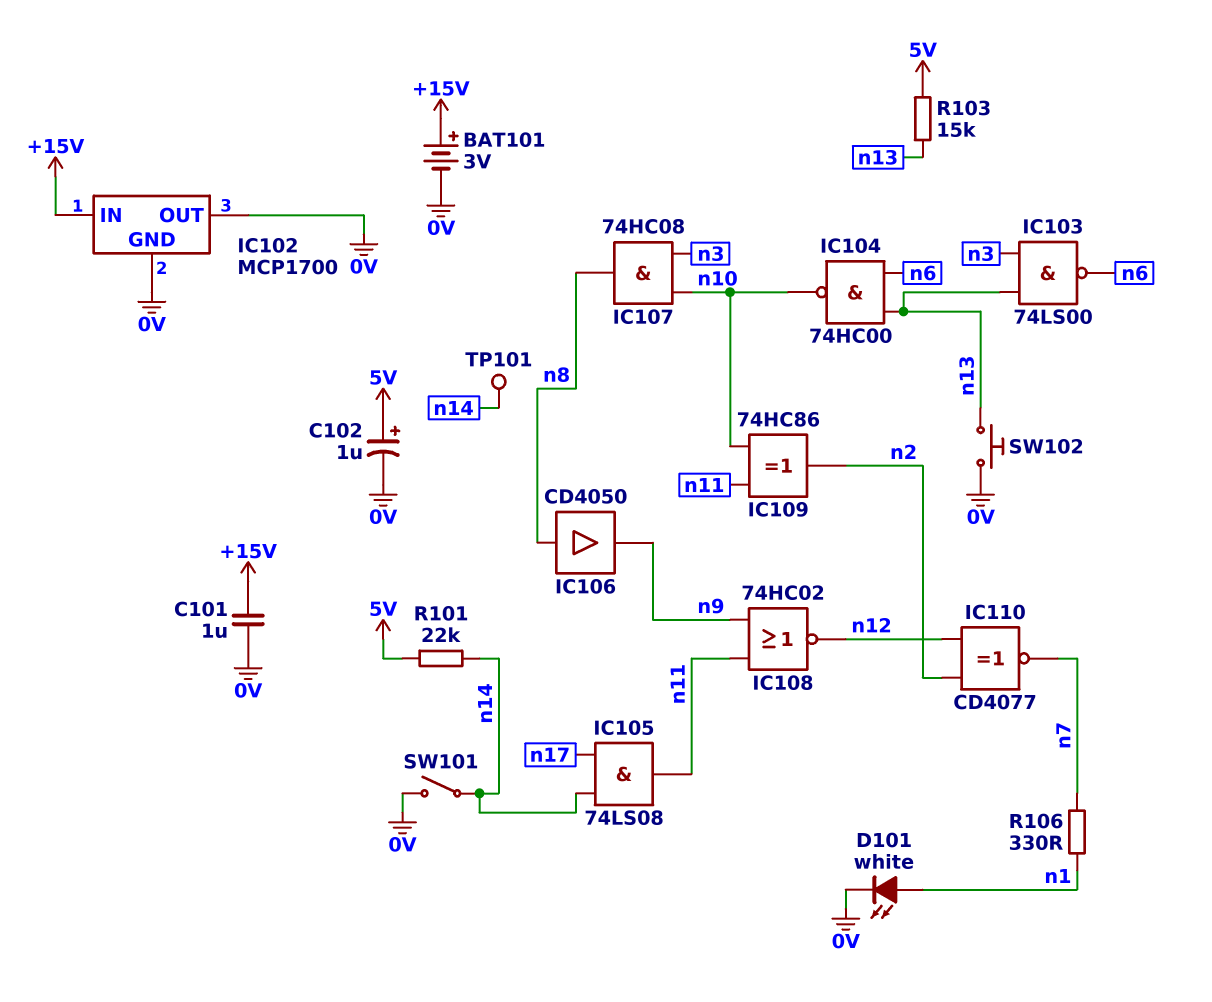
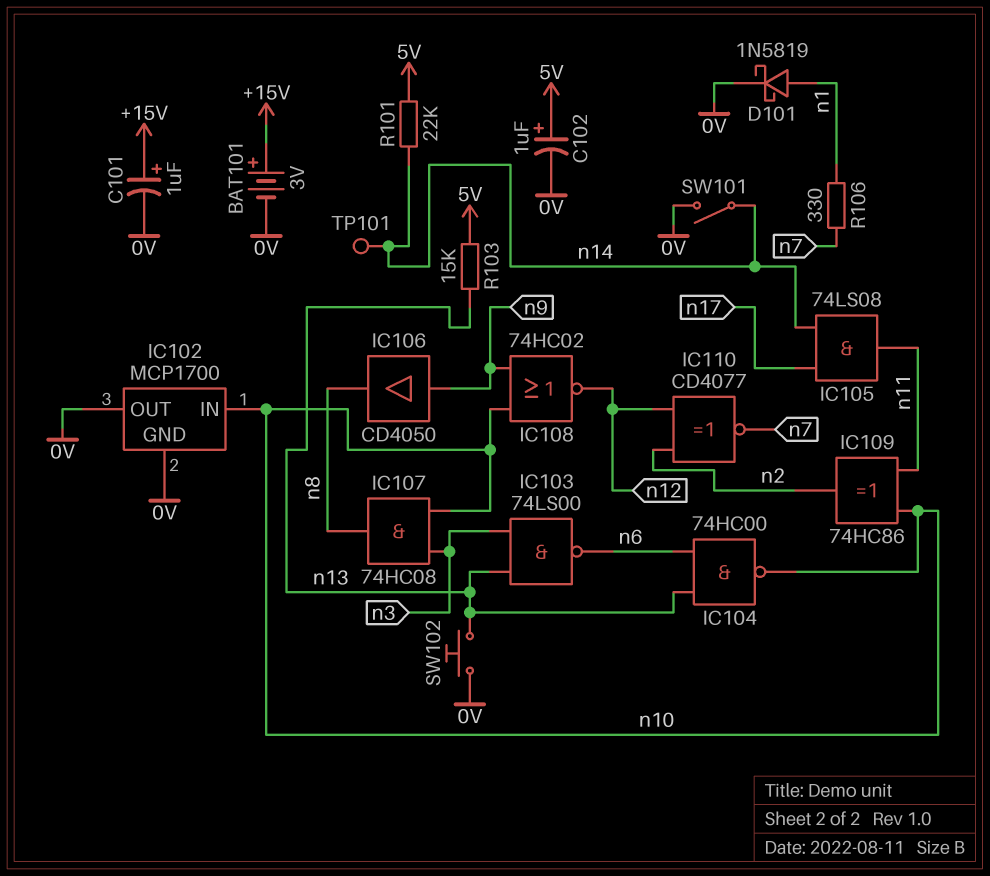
C101: 1uF (+15V, 0V) -> 1uF (plus +15V, minus 0V)
D101: LED white (A n1, K 0V) -> schottky 1N5819 (A n1, K 0V)
IC102 pin IN: +15V -> n10
IC106: buffer CD4050 (in n8, out n9) -> buffer CD4050 (in n9, out n8)
IC108: NOR 74HC02 (in n9, in n11, out n12) -> NOR 74HC02 (in n9, in n10, out n12)

